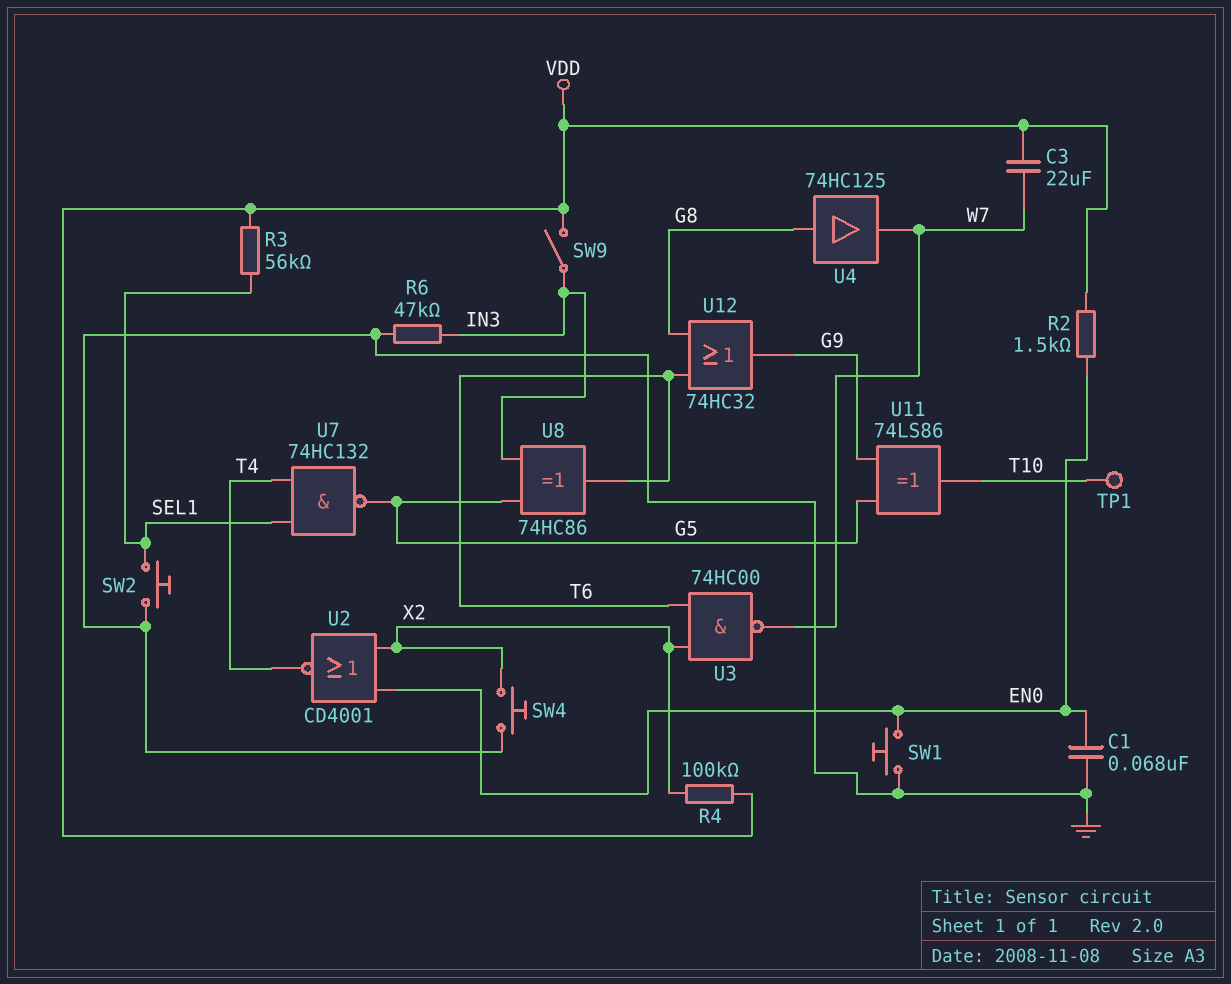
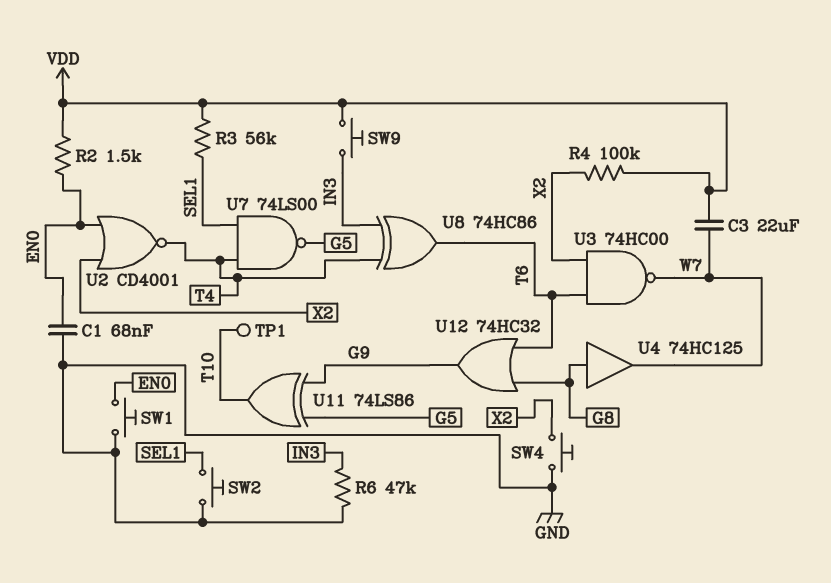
SW9: switch (IN3, VDD) -> button (IN3, VDD)
U7: NAND 74HC132 (in SEL1, in T4, out G5) -> NAND 74LS00 (in SEL1, in T4, out G5)
U8: XOR 74HC86 (in G5, in IN3, out T6) -> XOR 74HC86 (in IN3, in T4, out T6)

